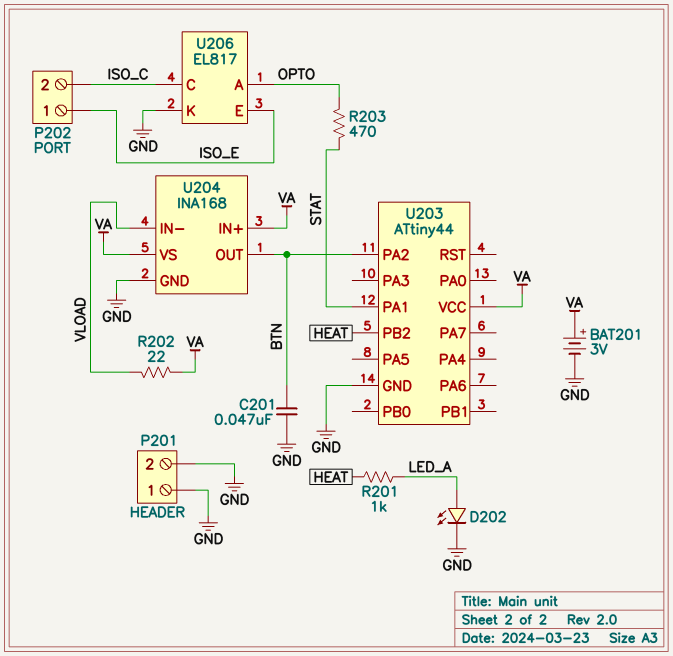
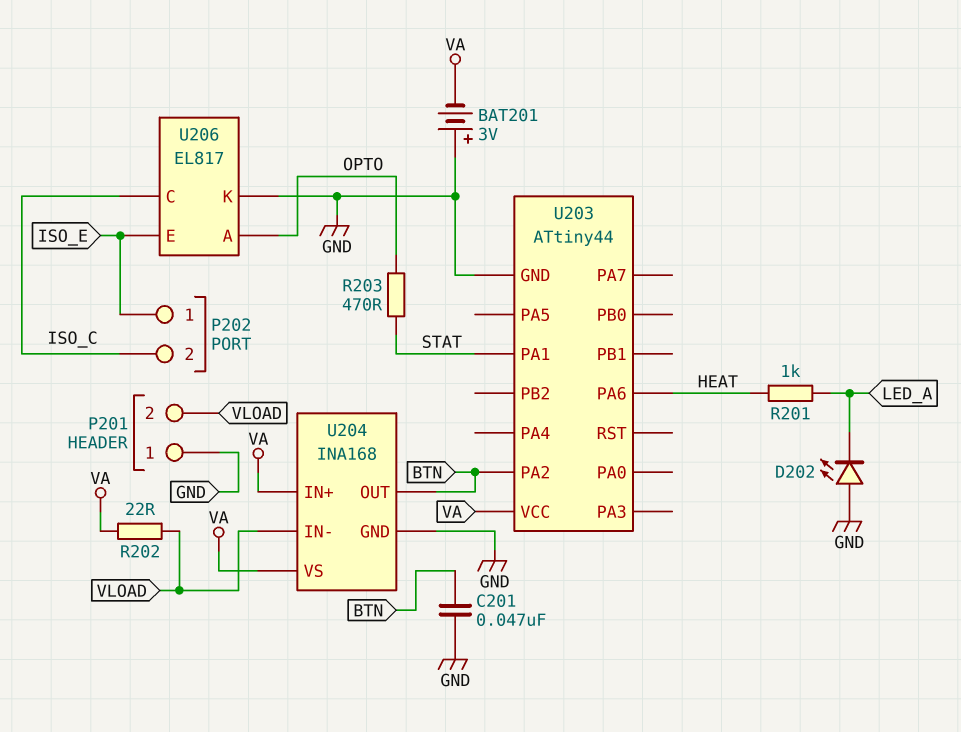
BAT201: 3V (plus VA, minus GND) -> 3V (plus GND, minus VA)
D202: LED (A LED_A, K GND) -> LED (A GND, K LED_A)
P201 pin 2: GND -> VLOAD
U203 pin PA6: none -> HEAT
U203 pin PB2: HEAT -> none

